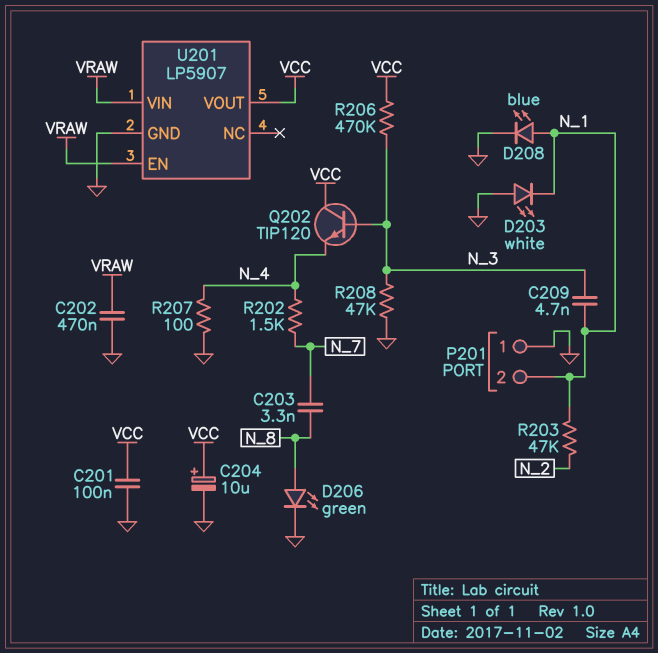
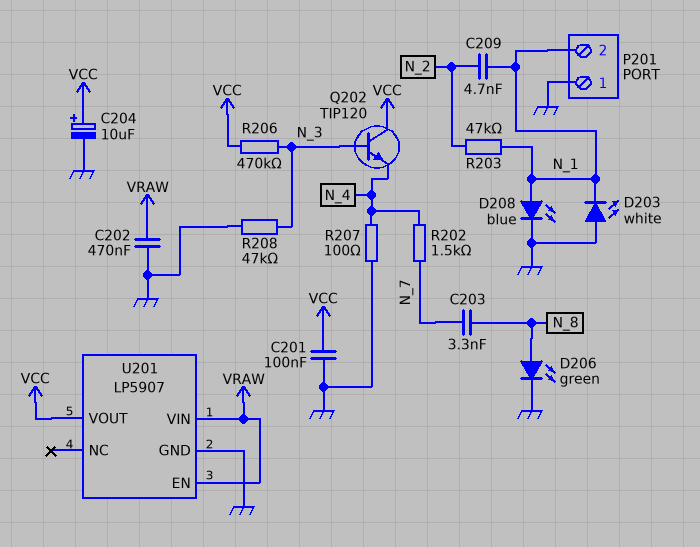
C209: 4.7nF (N_1, N_3) -> 4.7nF (N_1, N_2)

